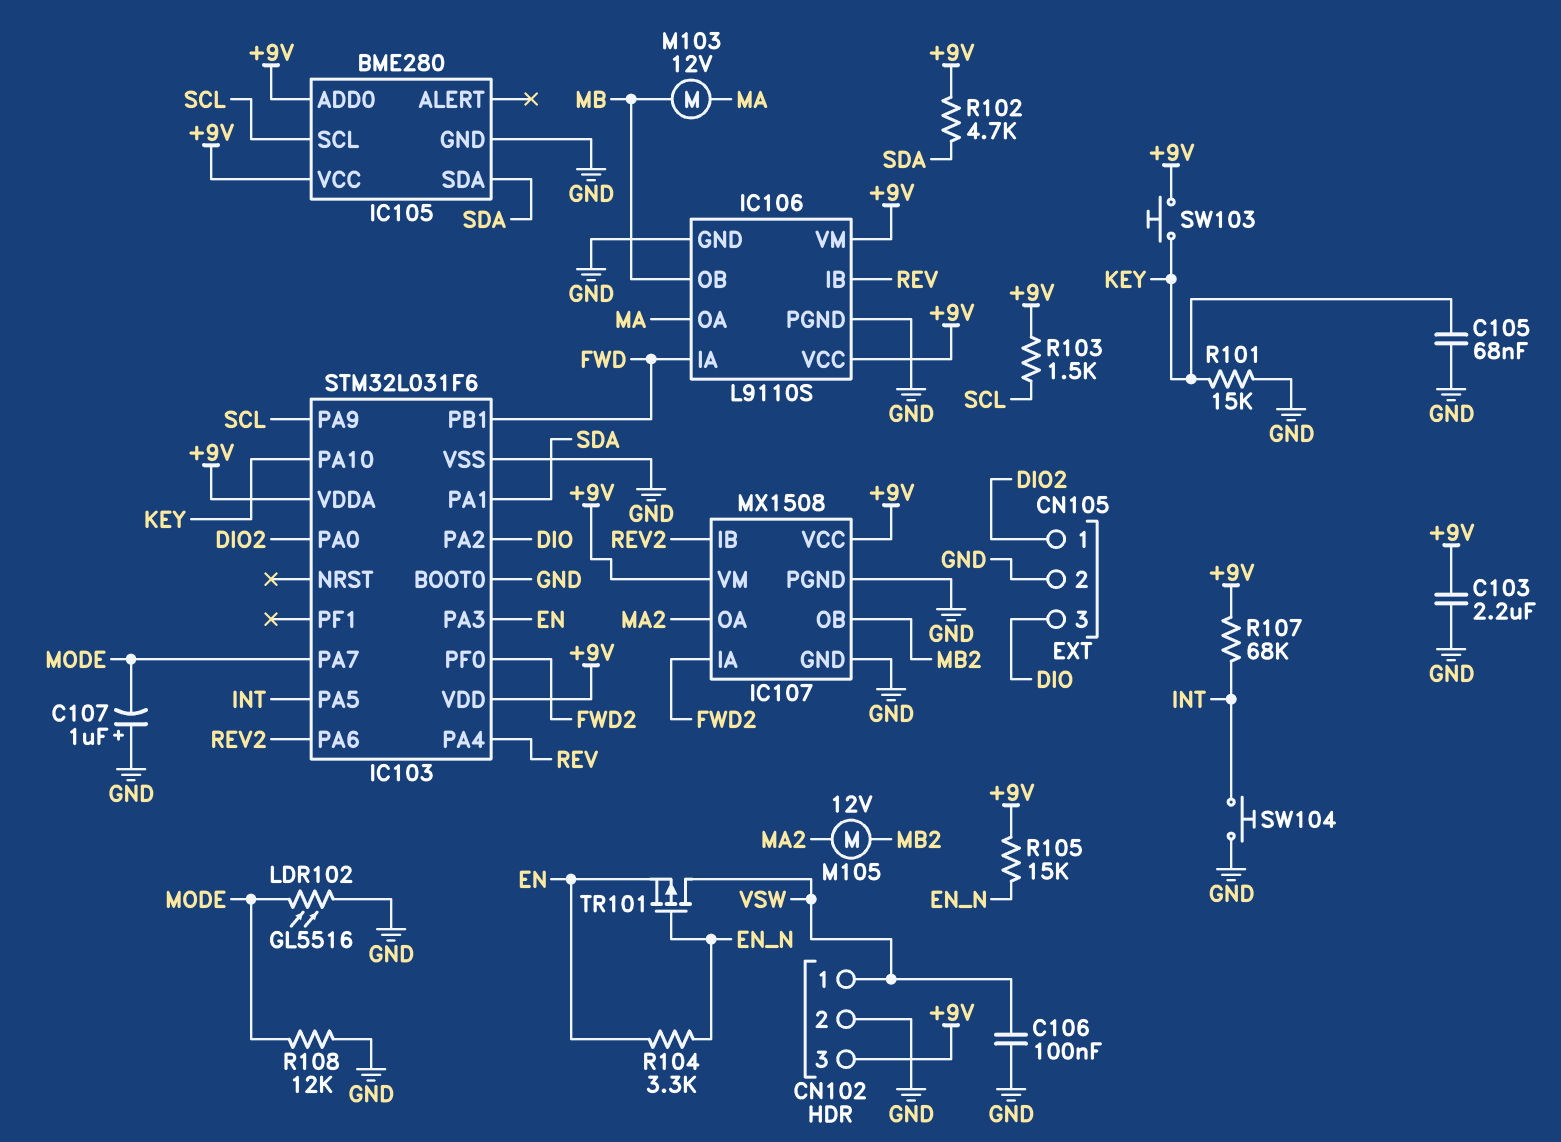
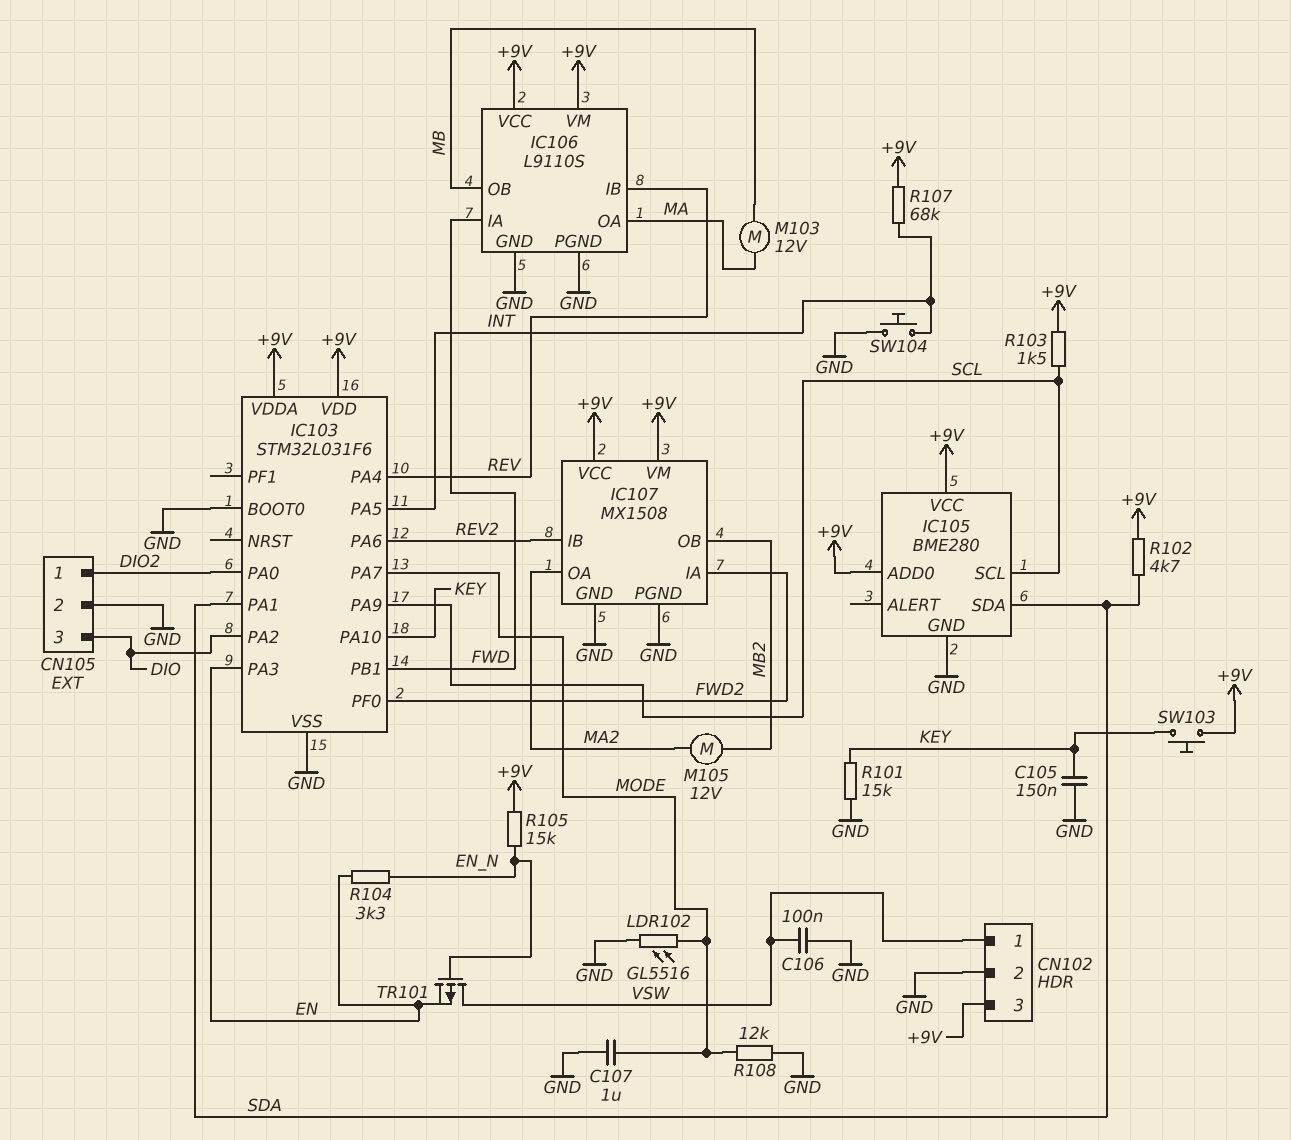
C103: 2.2uF (+9V, GND) -> none
C105: 68nF (GND, KEY) -> 150nF (GND, KEY)
C107: 1uF (plus GND, minus MODE) -> 1uF (GND, MODE)

